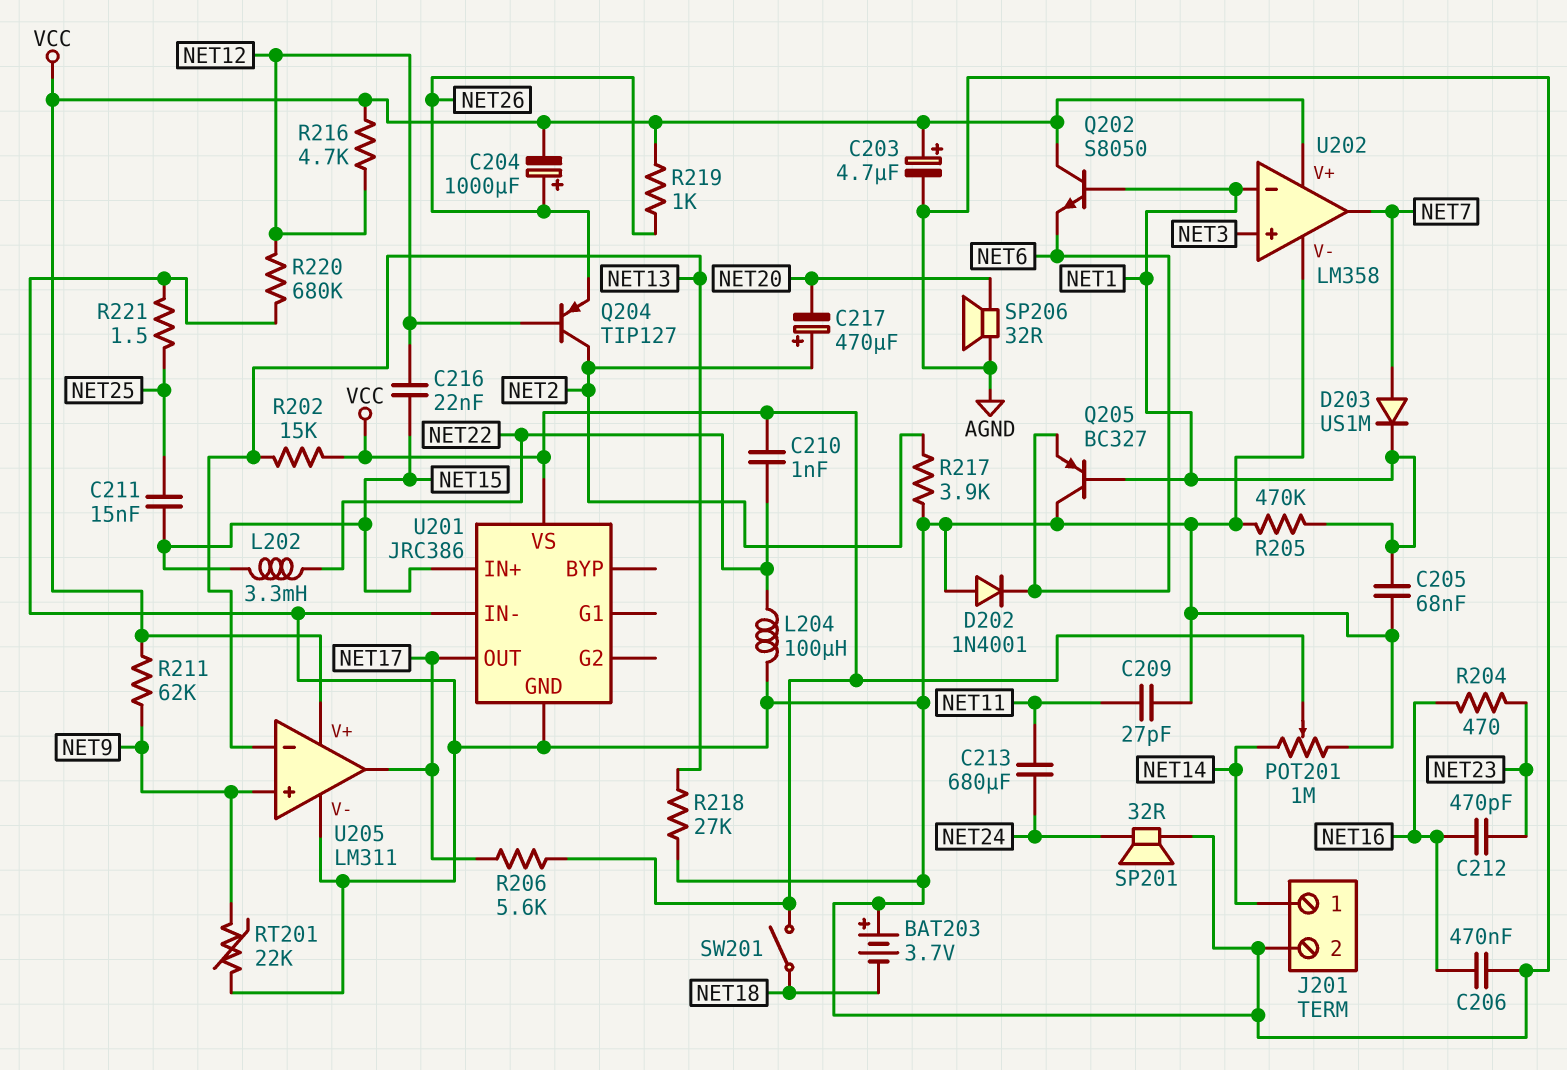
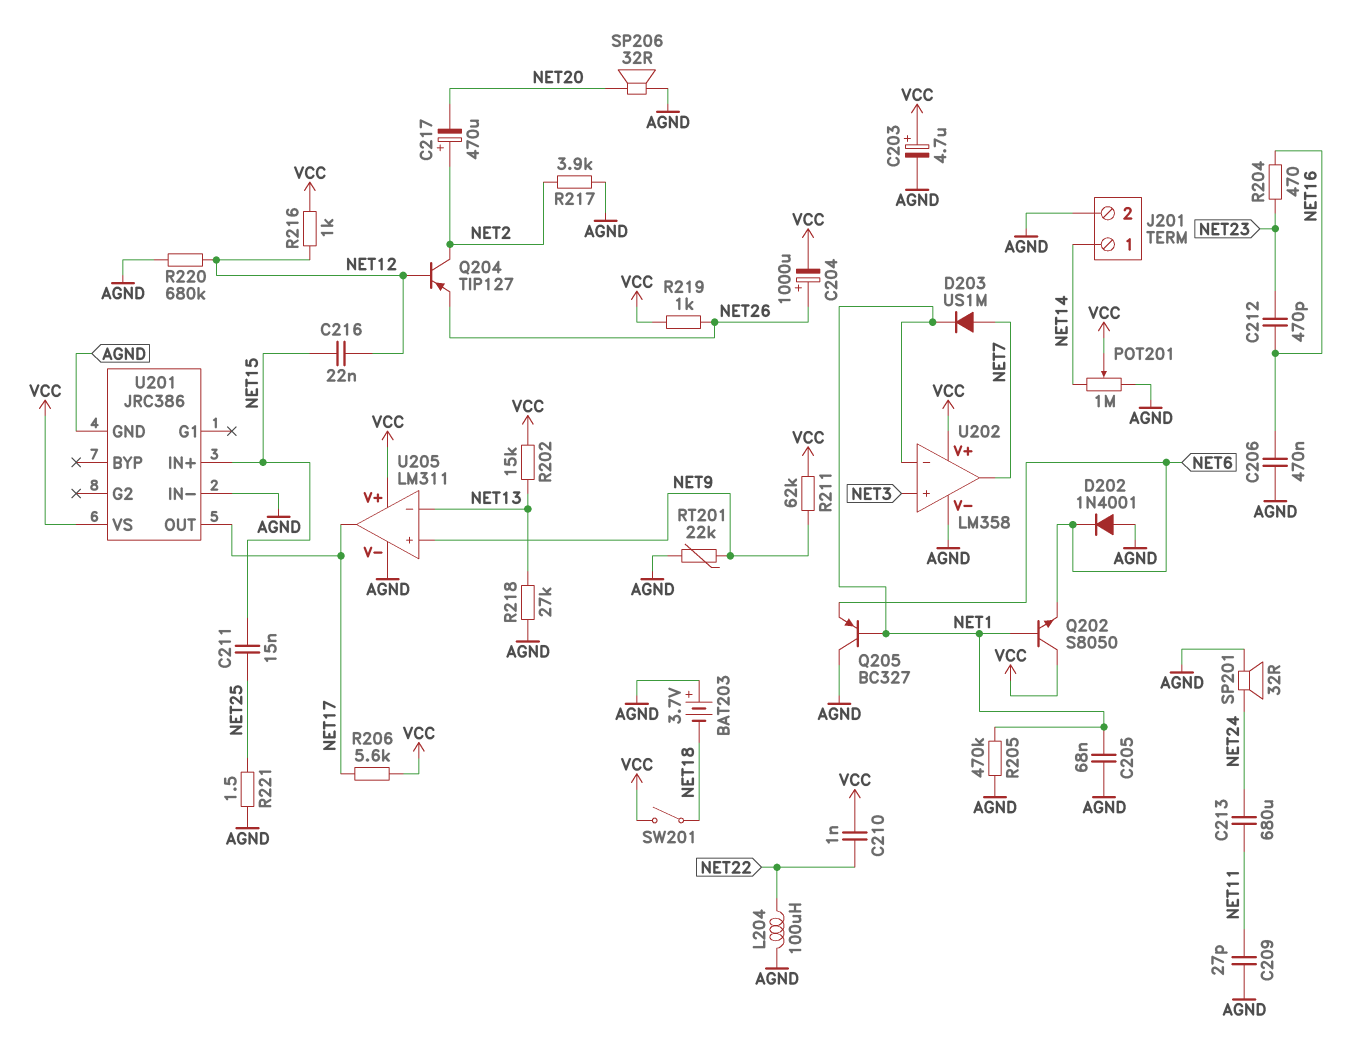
L202: 3.3mH (NET15, NET22) -> none
R216: 4.7k (NET12, VCC) -> 1k (NET12, VCC)

